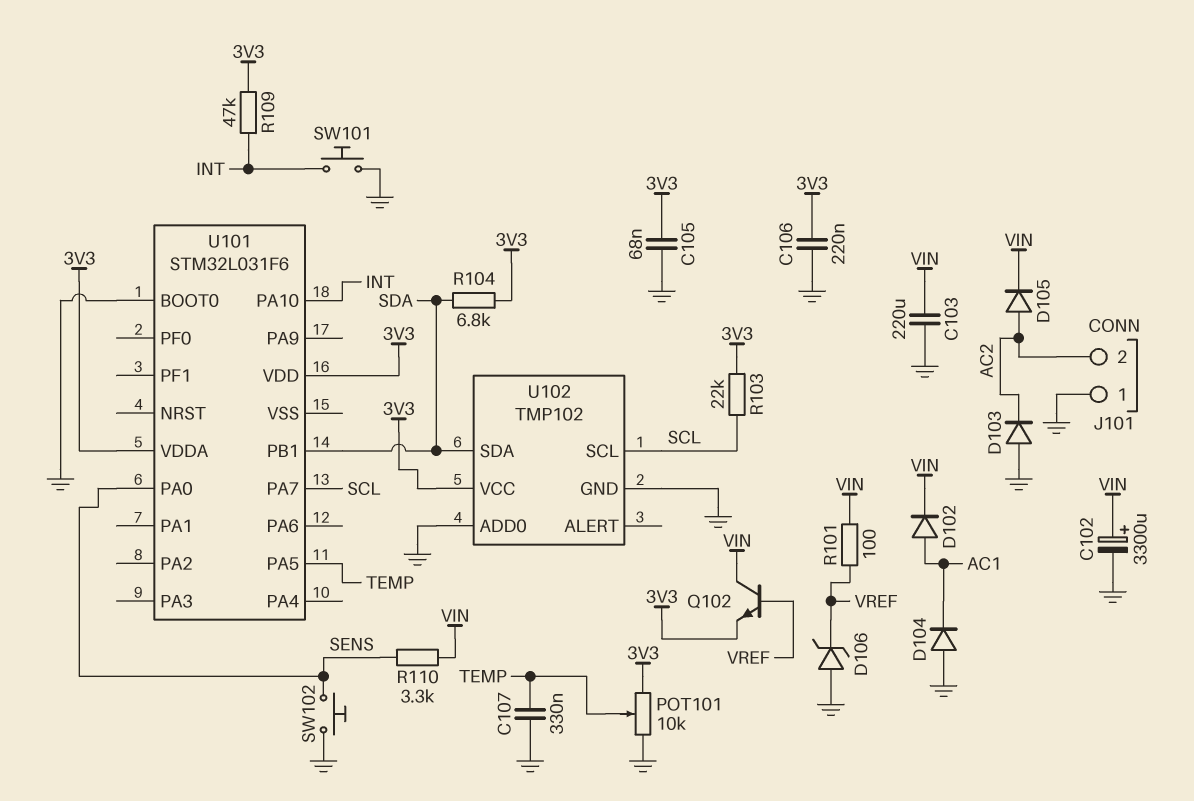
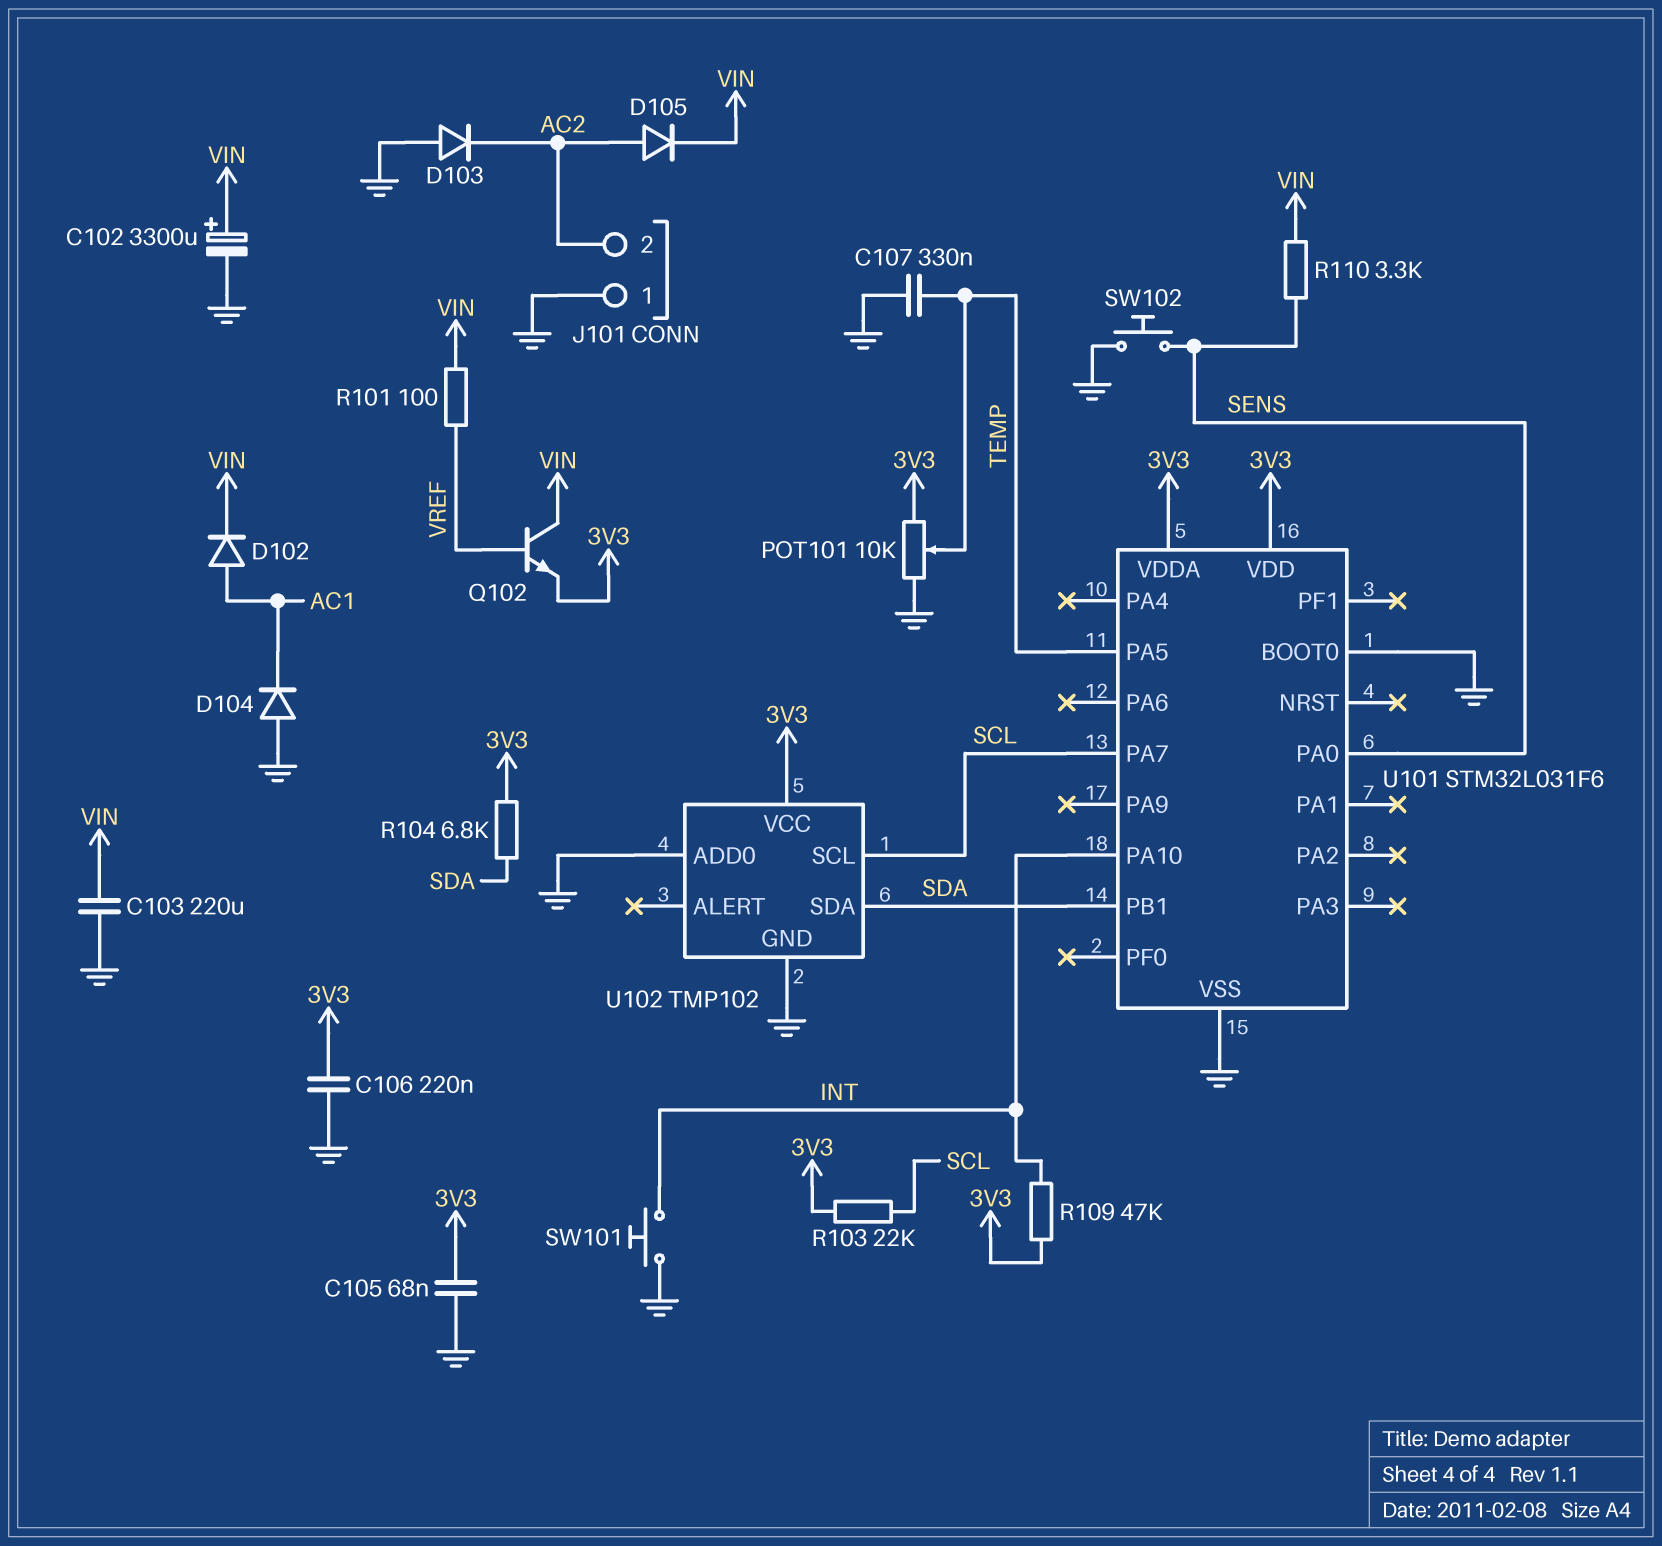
D106: zener (A GND, K VREF) -> none
U101 pin VSS: none -> GND

